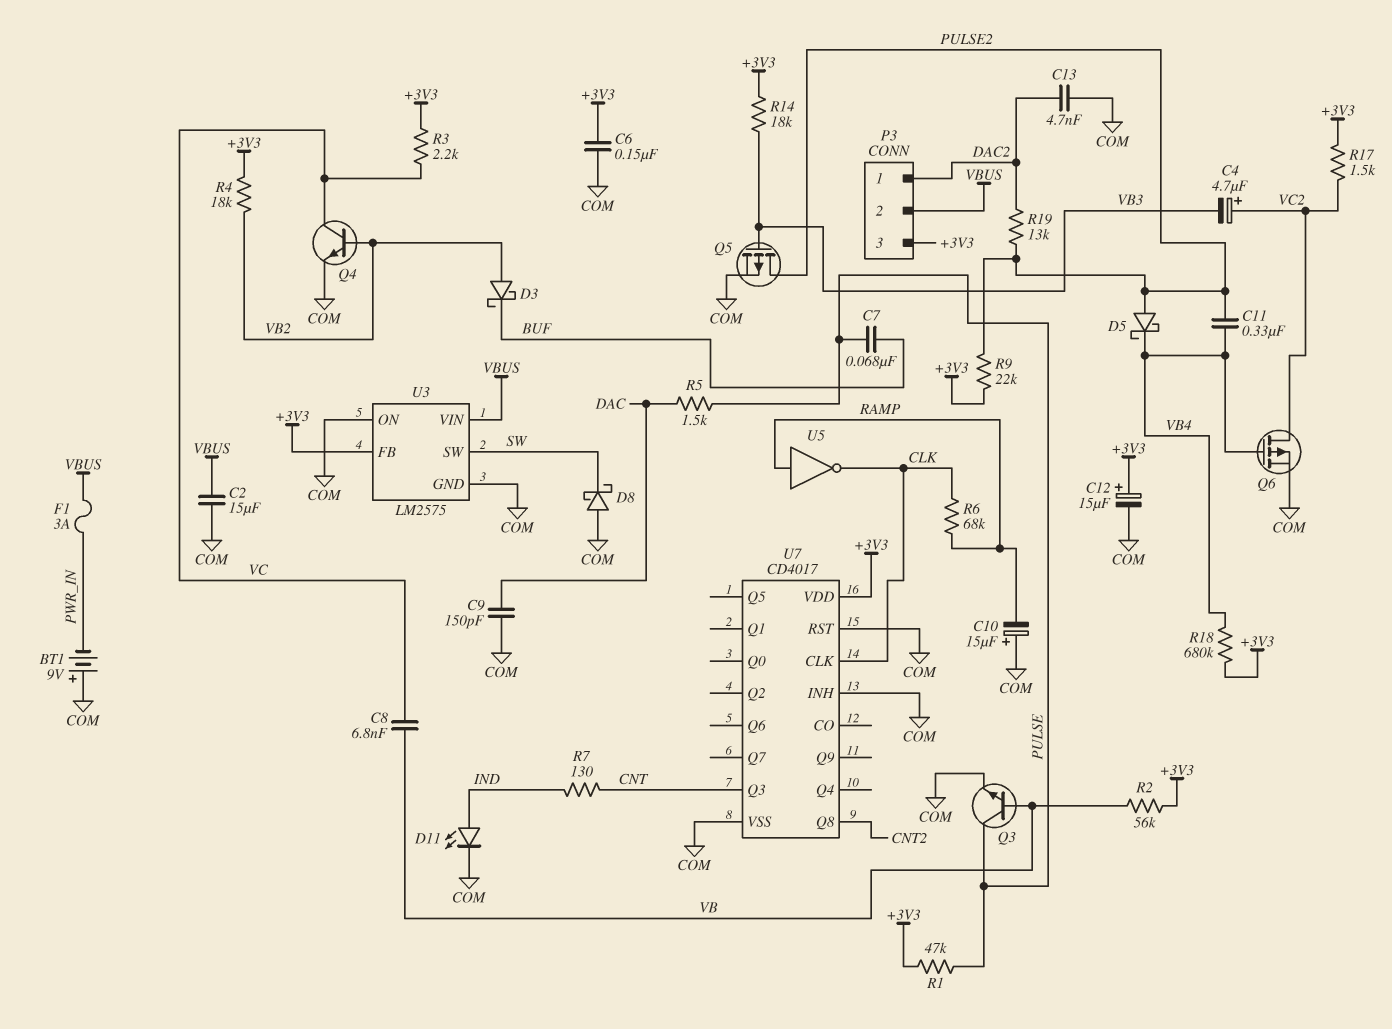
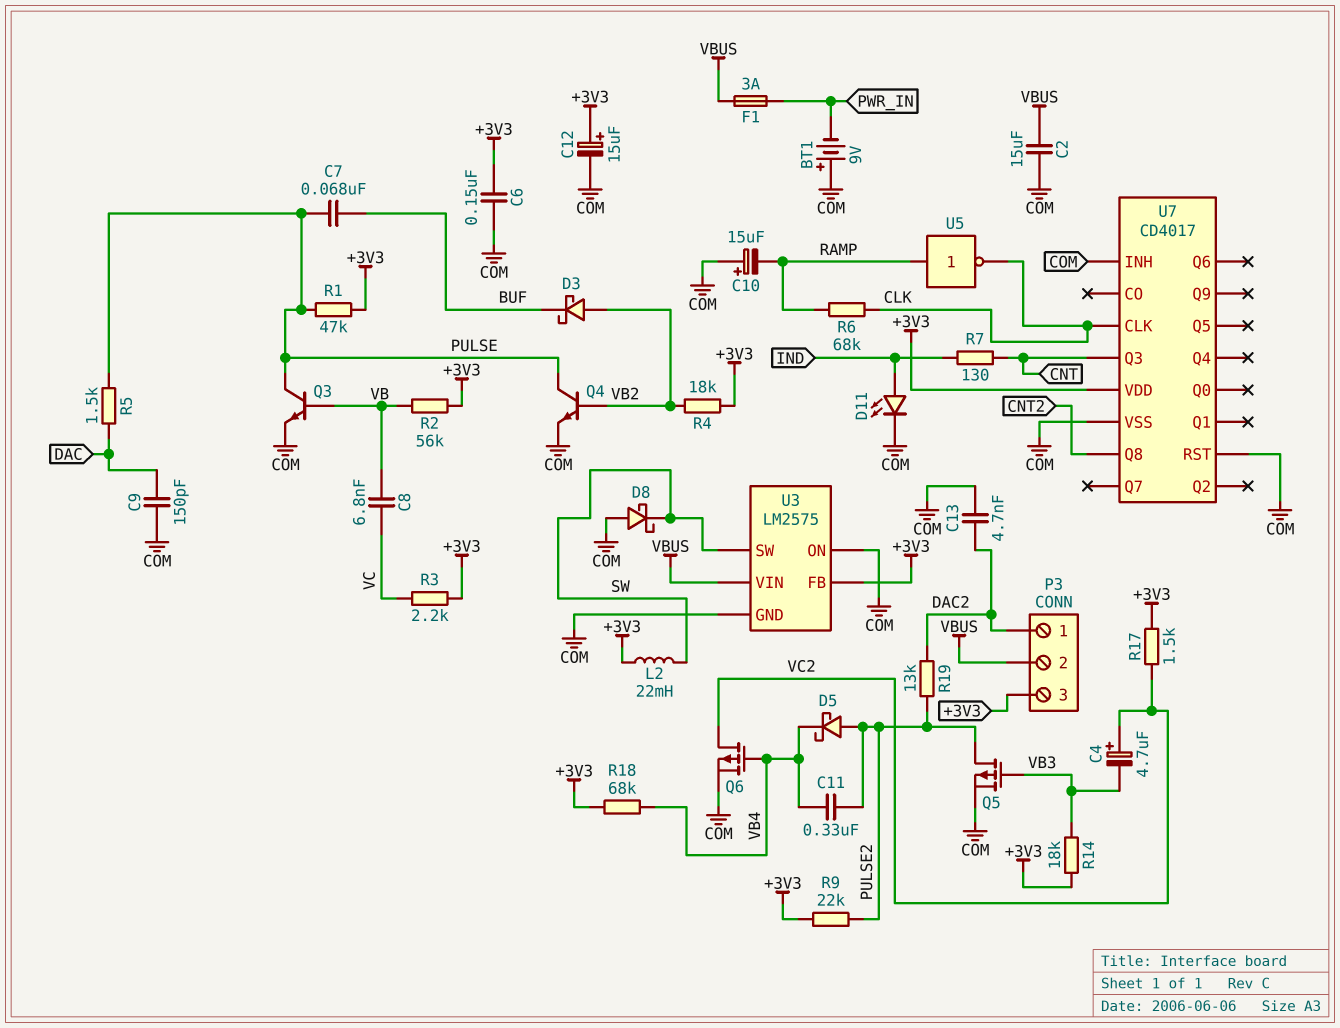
L2: none -> 22mH (+3V3, SW)
Q4: NPN (B VB2, C VC, E COM) -> NPN (B VB2, C PULSE, E COM)
R18: 680k (+3V3, VB4) -> 68k (+3V3, VB4)

